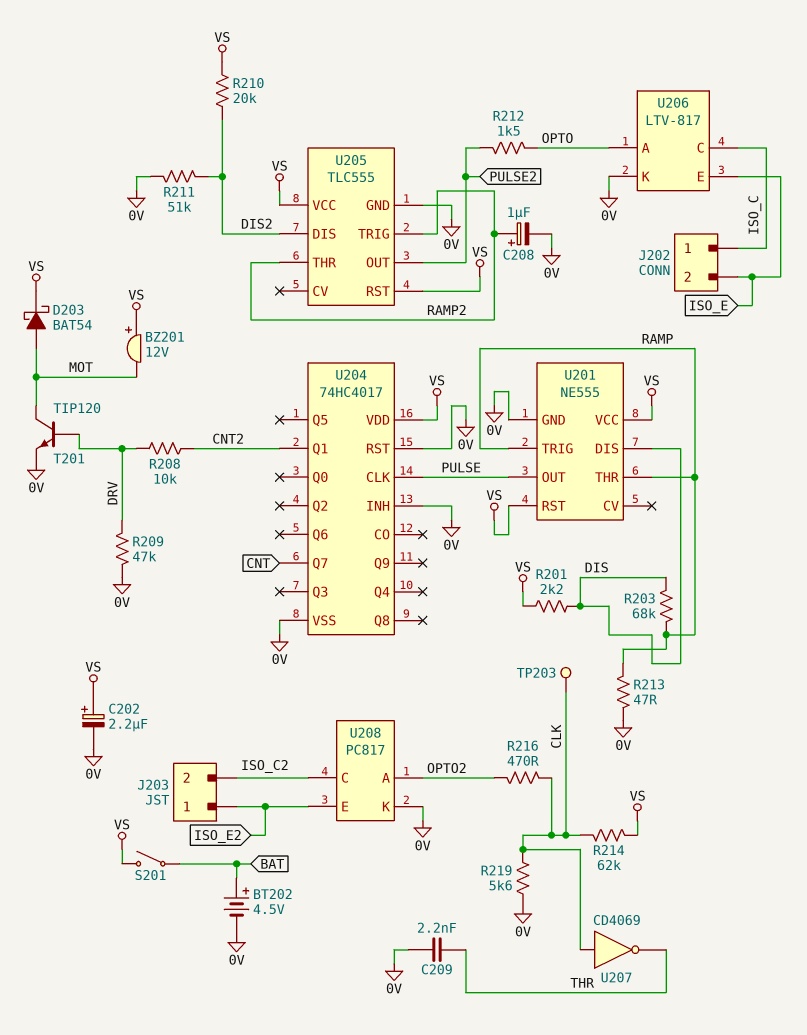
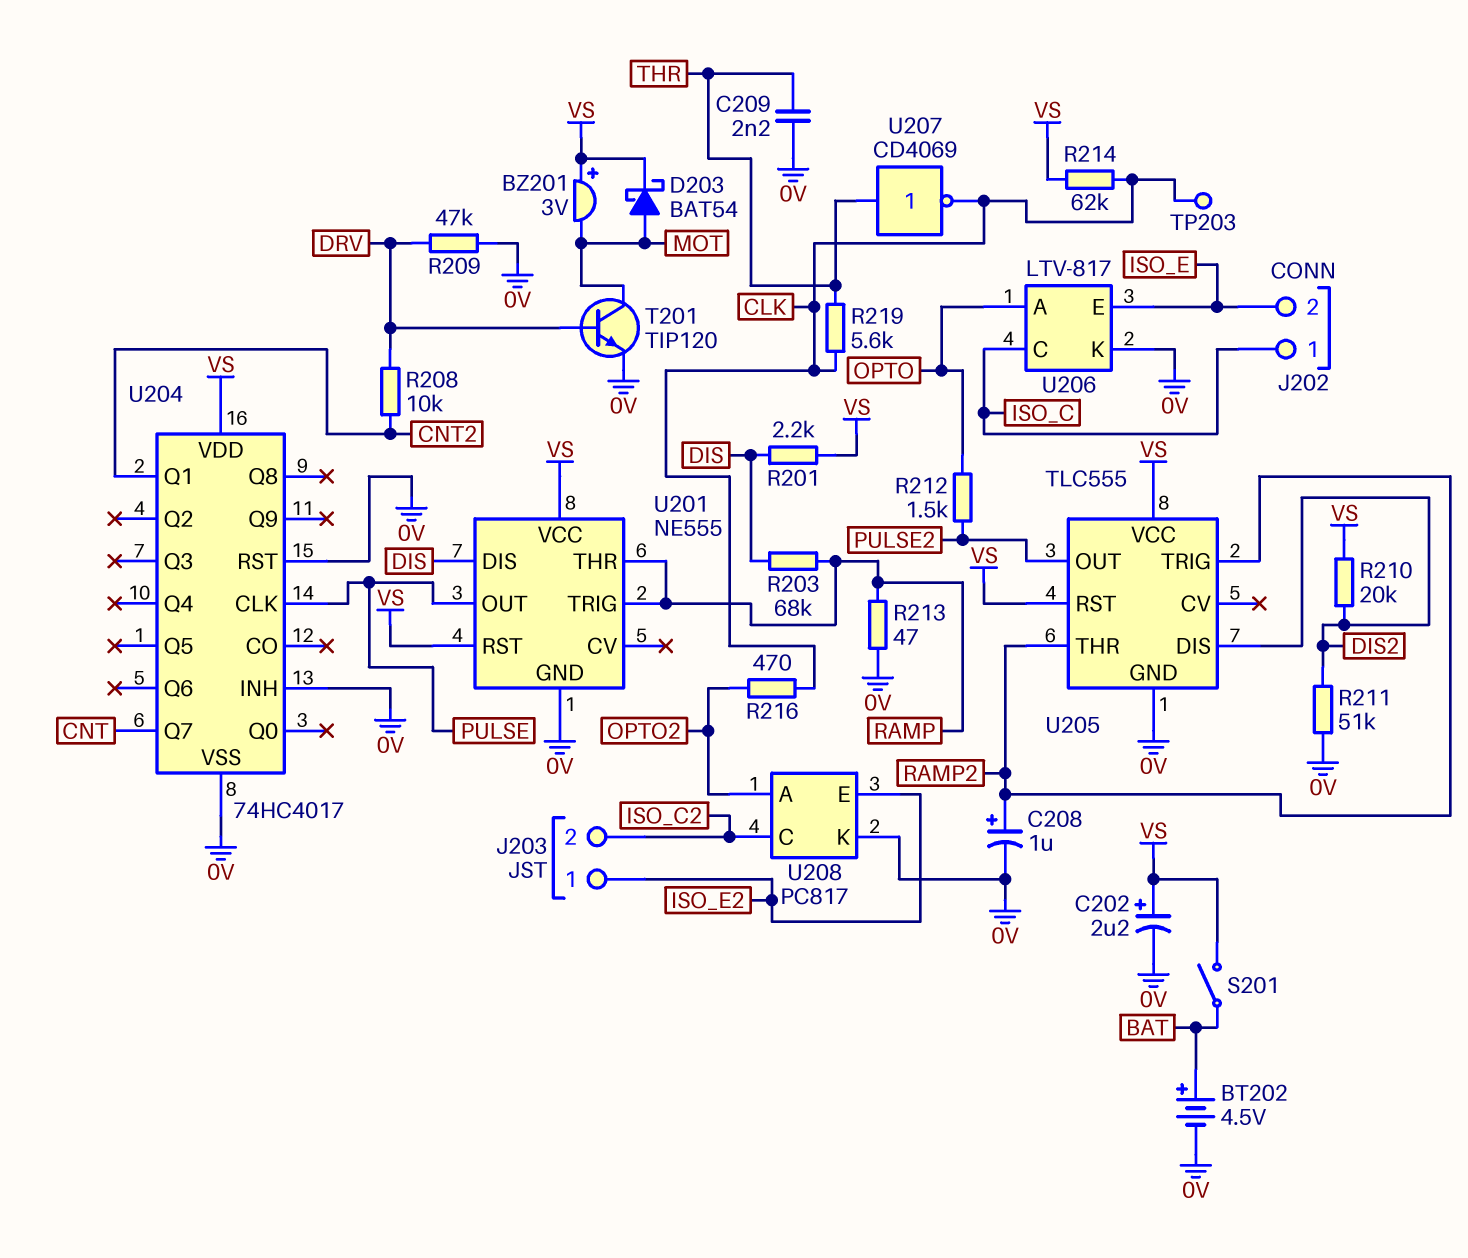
BZ201: buzzer 12V (plus VS, minus MOT) -> buzzer 3V (plus VS, minus MOT)
R219: 5.6k (0V, CLK) -> 5.6k (CLK, THR)
U207: NOT CD4069 (in CLK, out THR) -> NOT CD4069 (in THR, out CLK)

